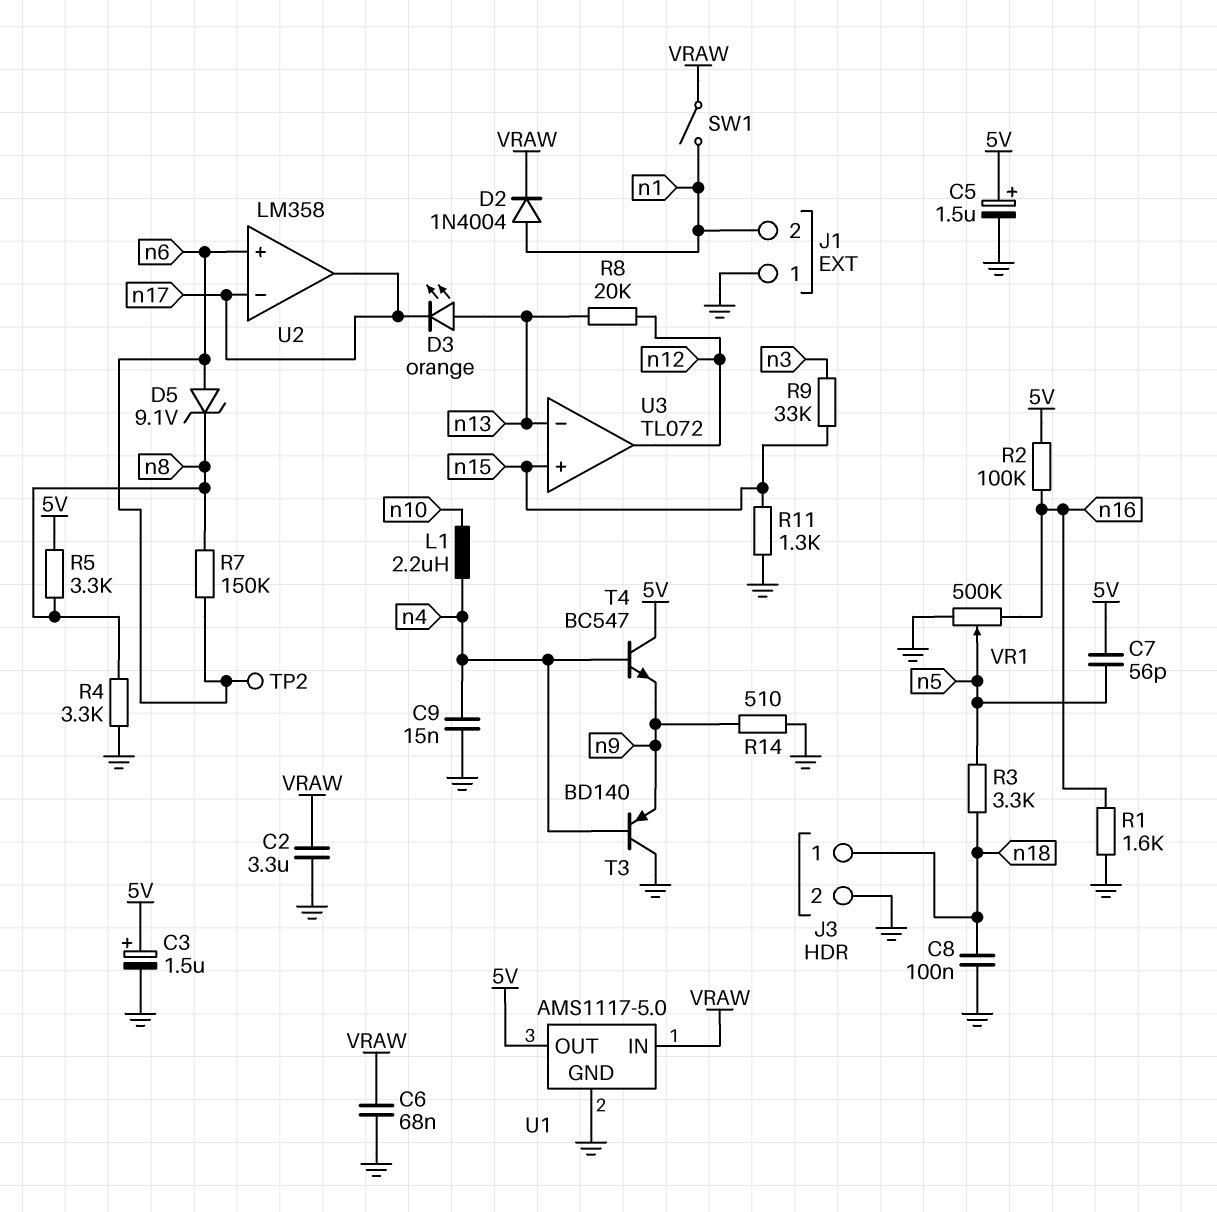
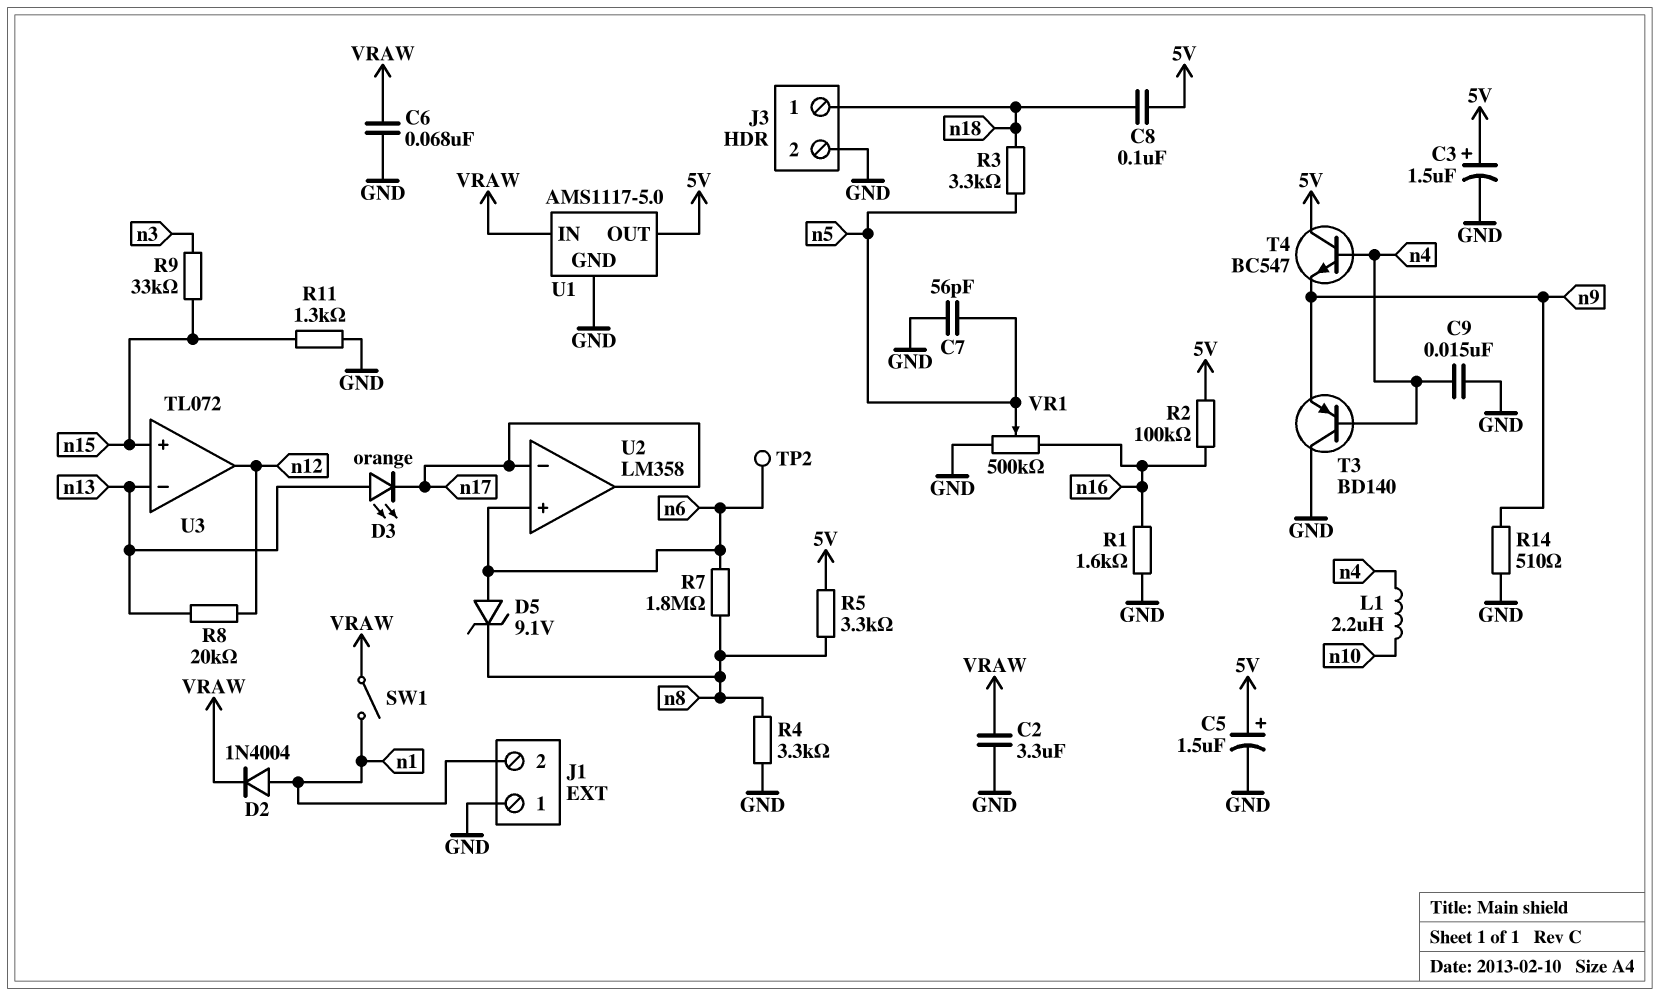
C7: 56pF (5V, n5) -> 56pF (GND, n5)
C8: 100nF (GND, n18) -> 100nF (5V, n18)
R7: 150k (n6, n8) -> 1.8M (n6, n8)

